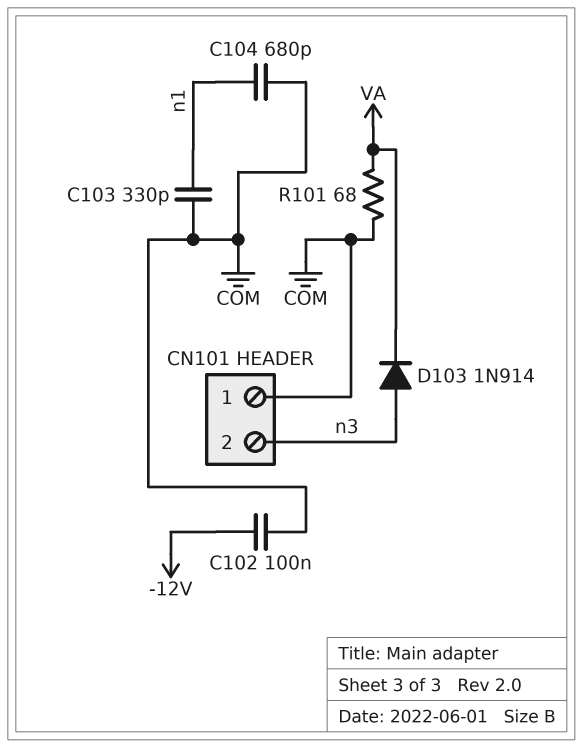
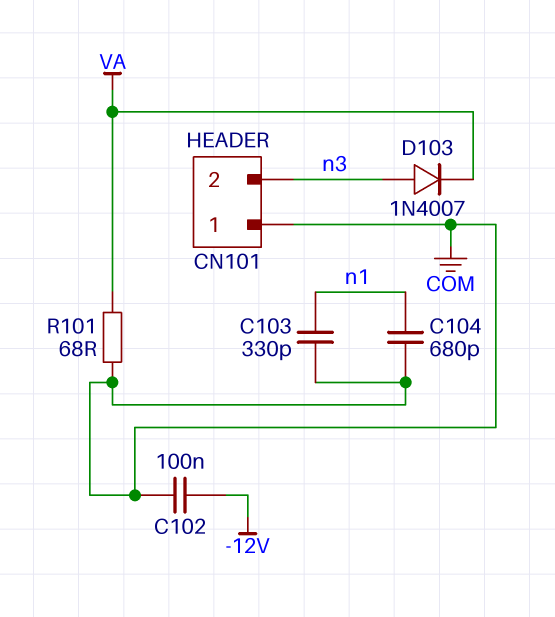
D103: diode 1N914 (A n3, K VA) -> diode 1N4007 (A n3, K VA)

